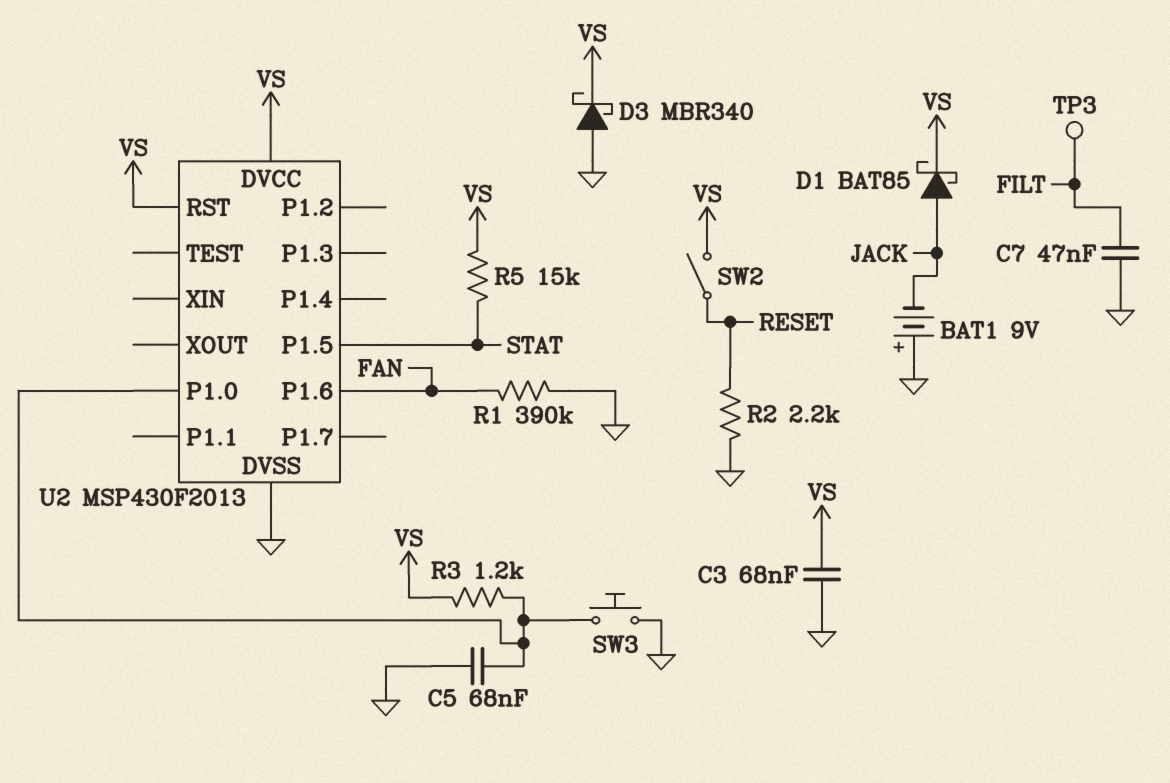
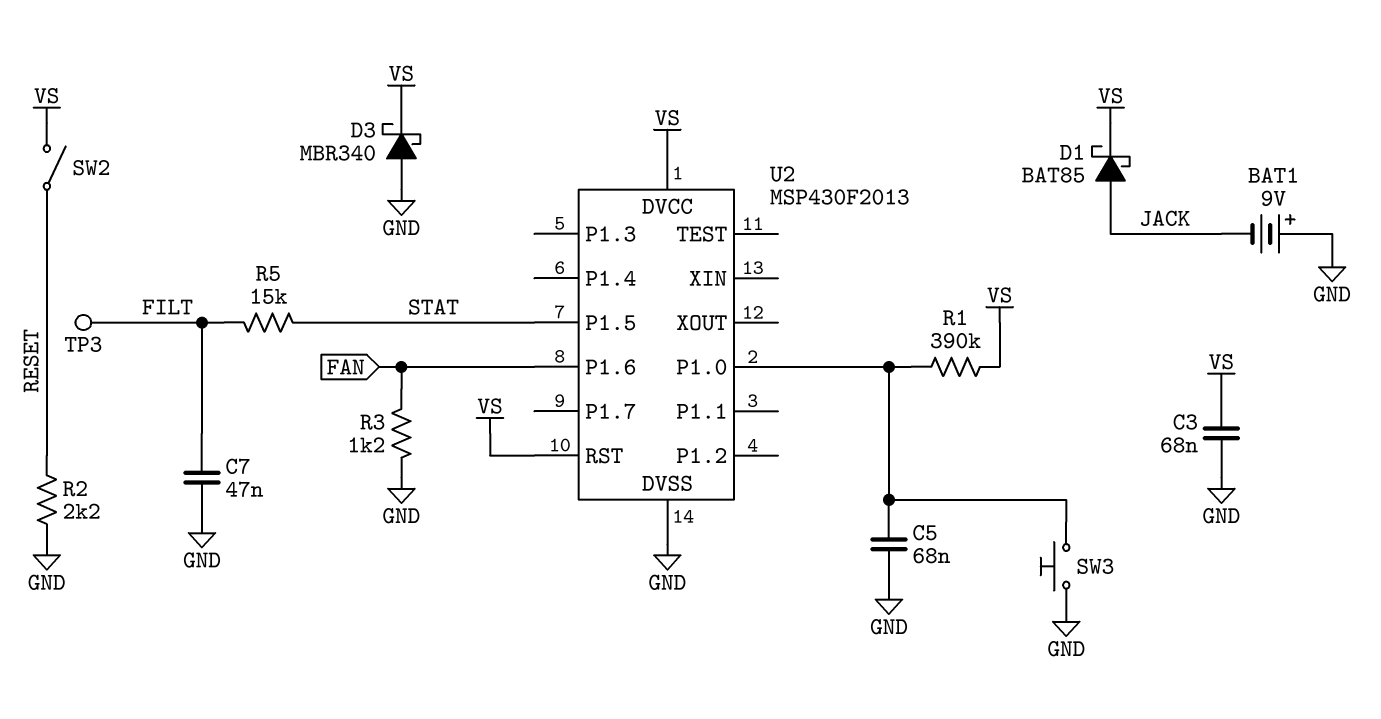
R1: 390k (FAN, GND) -> 390k (U2/P1.0, VS)
R3: 1.2k (U2/P1.0, VS) -> 1.2k (FAN, GND)
R5: 15k (STAT, VS) -> 15k (FILT, STAT)

